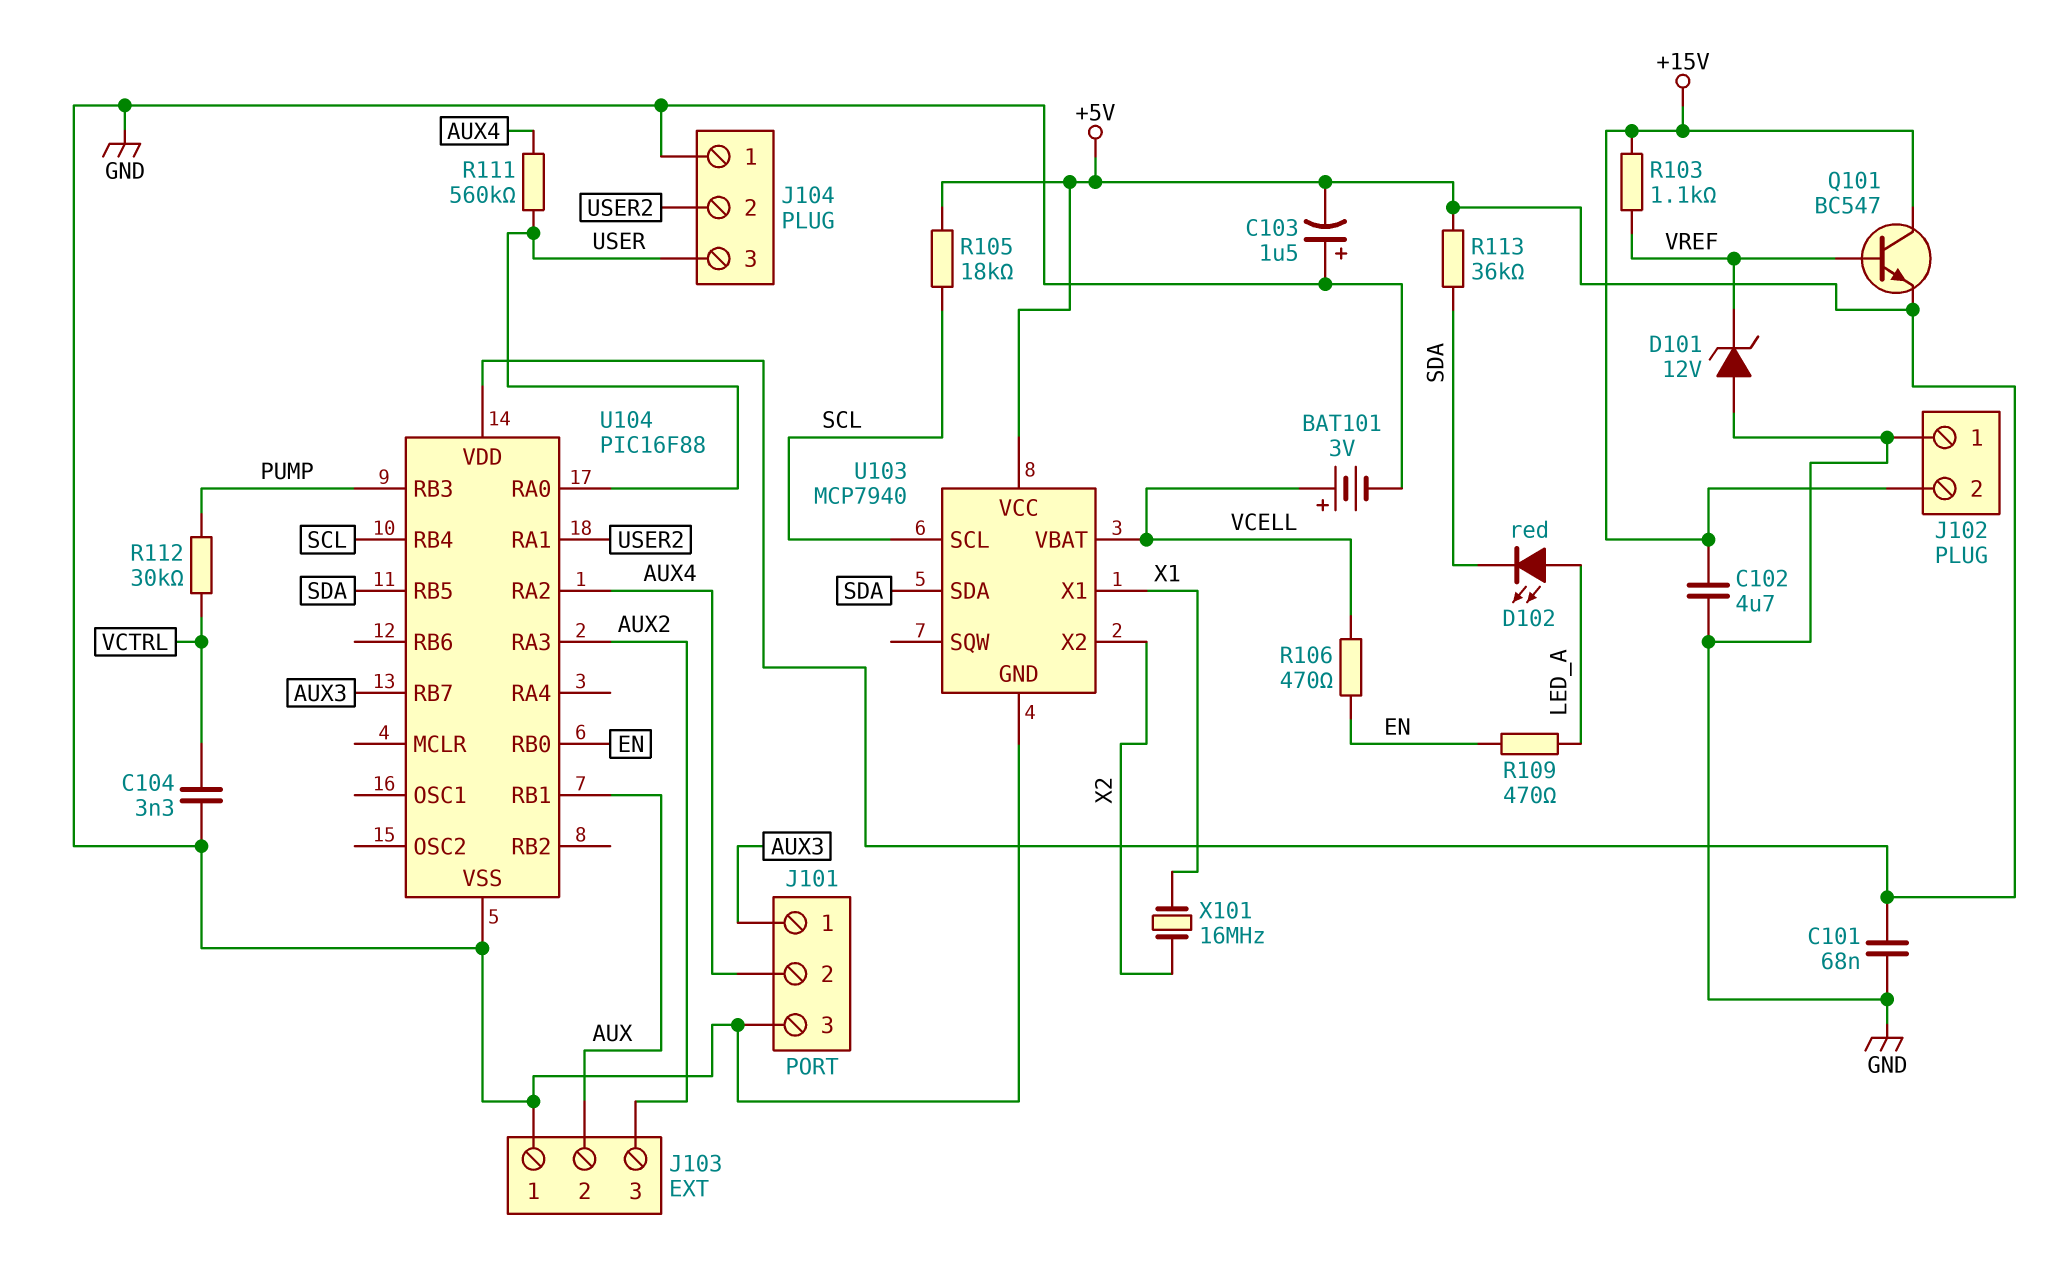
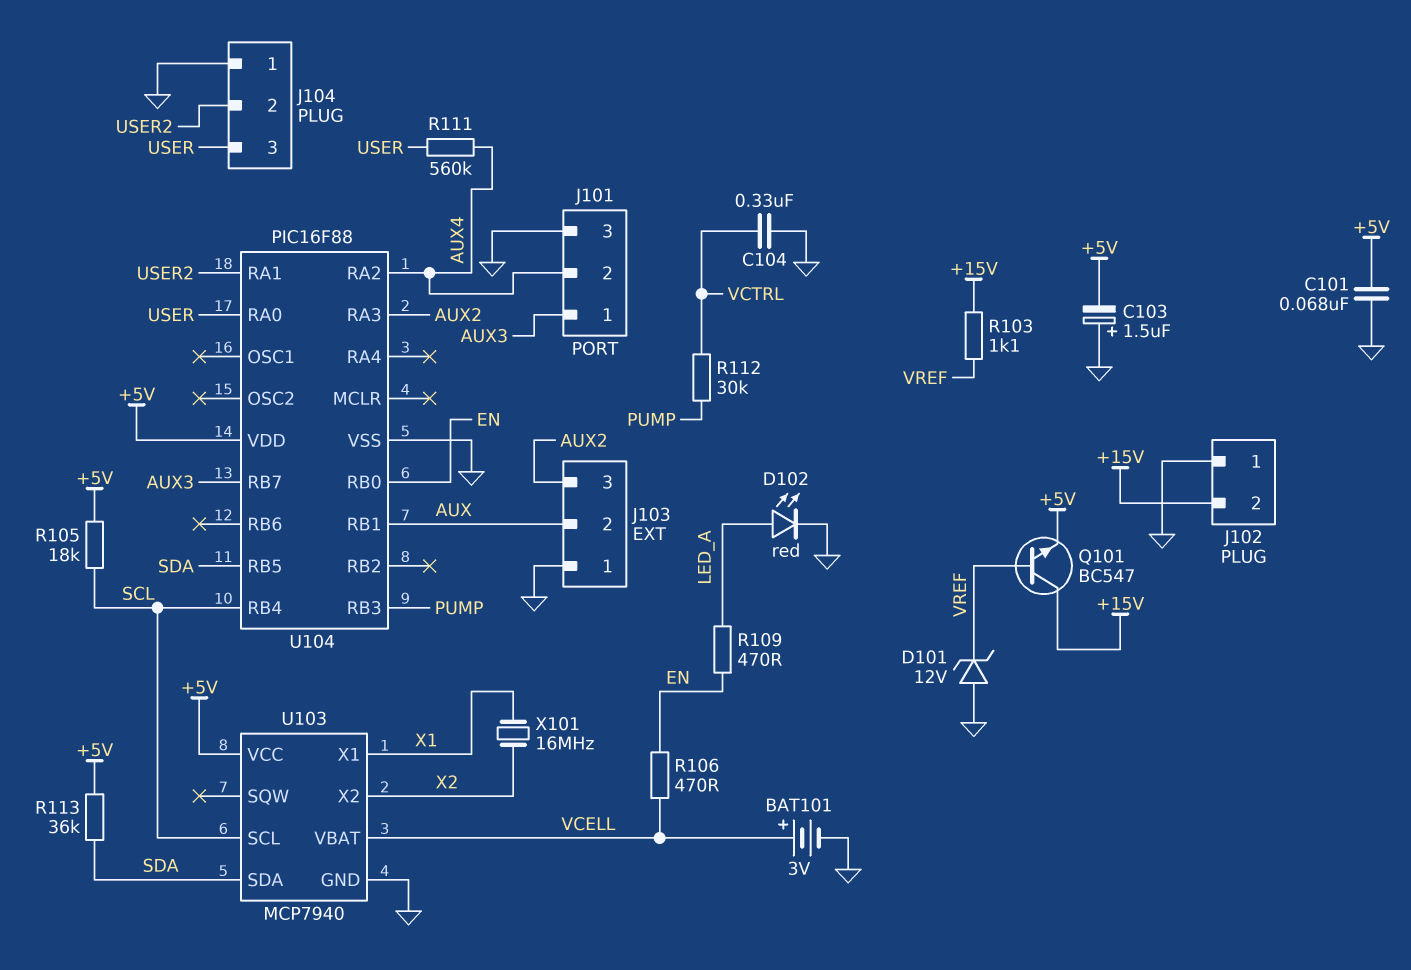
C102: 4.7uF (+15V, GND) -> none
C104: 3.3nF (GND, VCTRL) -> 330nF (GND, VCTRL)
D102: LED red (A LED_A, K SDA) -> LED red (A LED_A, K GND)

